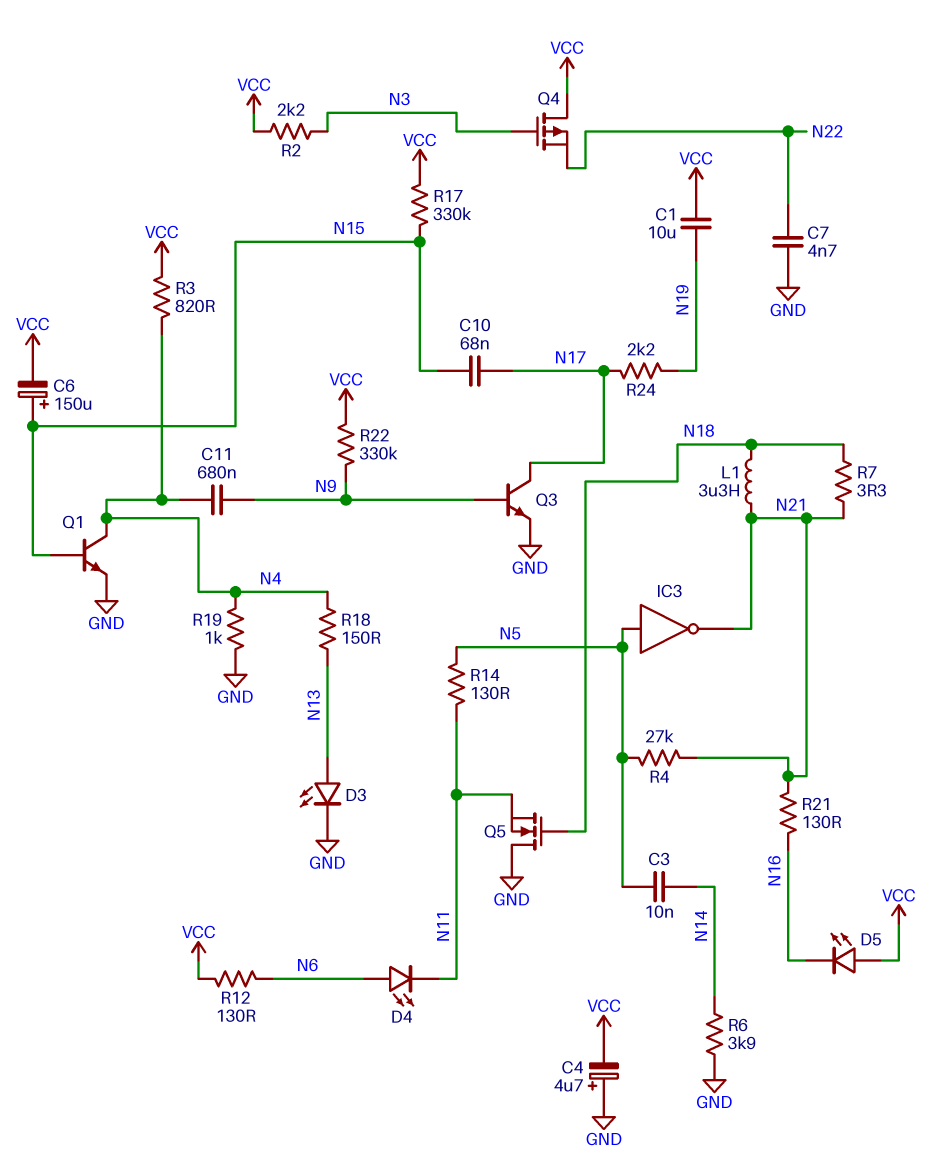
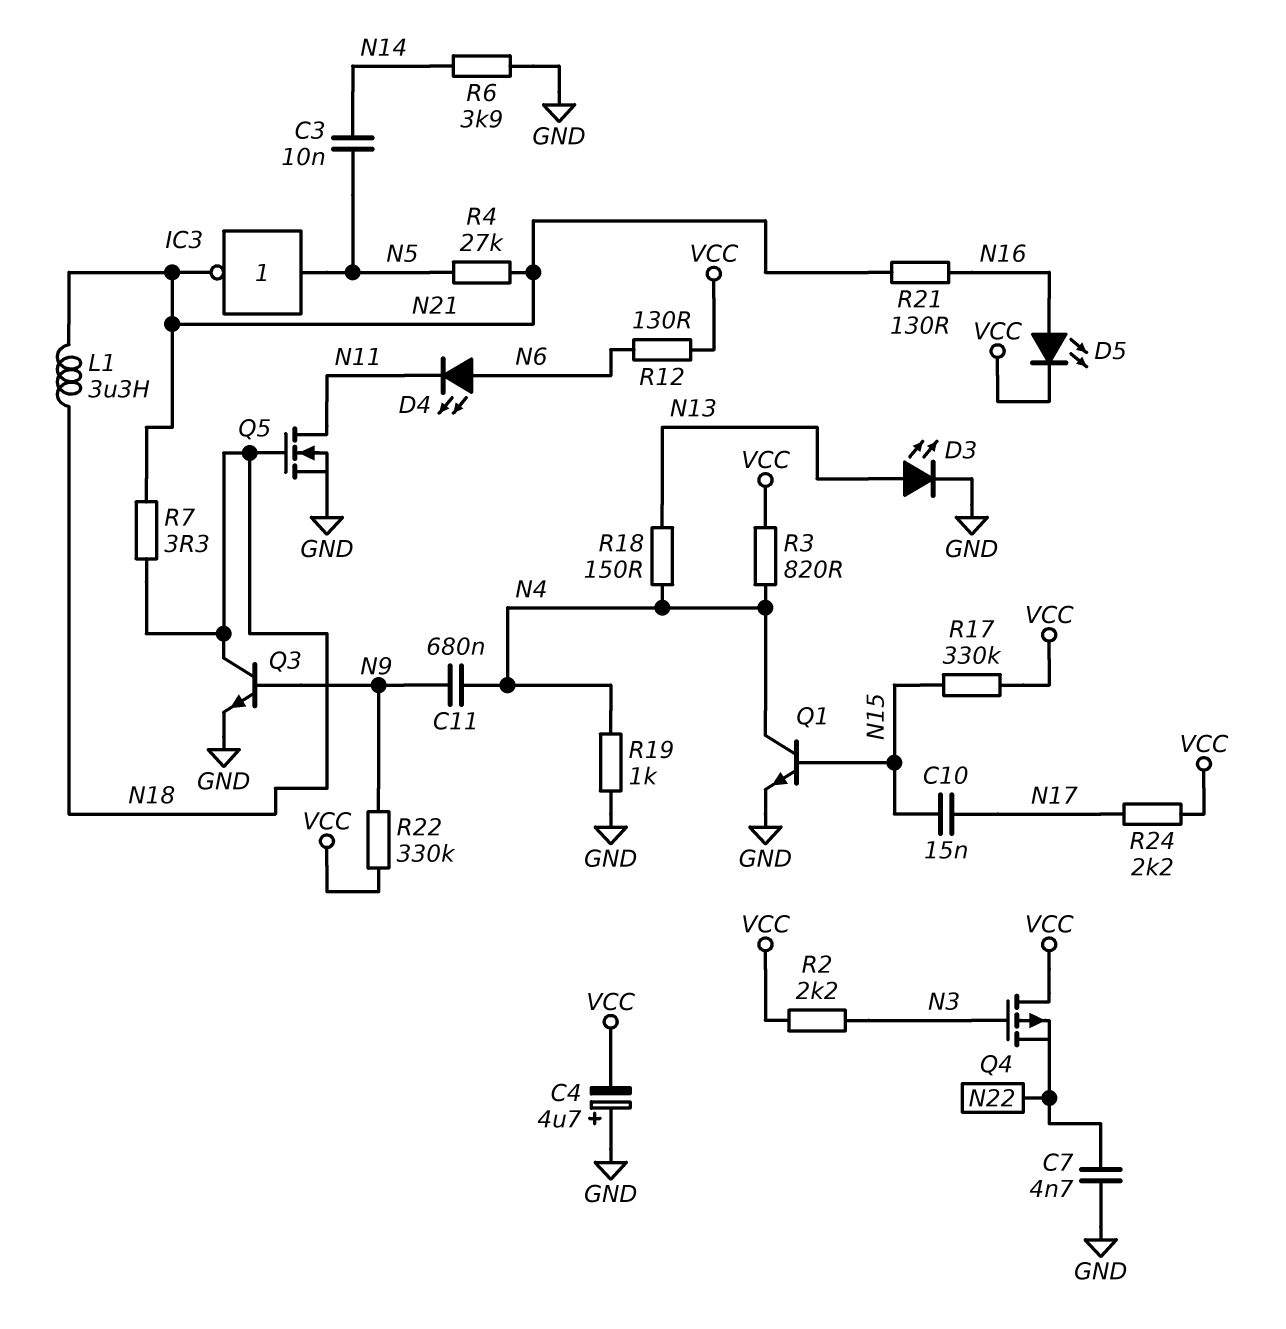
C1: 10uF (N19, VCC) -> none
C6: 150uF (plus N15, minus VCC) -> none
C10: 68nF (N15, N17) -> 15nF (N15, N17)
D5: LED (A VCC, K N16) -> LED (A N16, K VCC)
Q3: NPN (B N9, C N17, E GND) -> NPN (B N9, C N18, E GND)
Q5: NMOS (G N18, D GND, S N11) -> NMOS (G N18, D N11, S GND)
R14: 130 (N5, N11) -> none
R24: 2.2k (N17, N19) -> 2.2k (N17, VCC)

